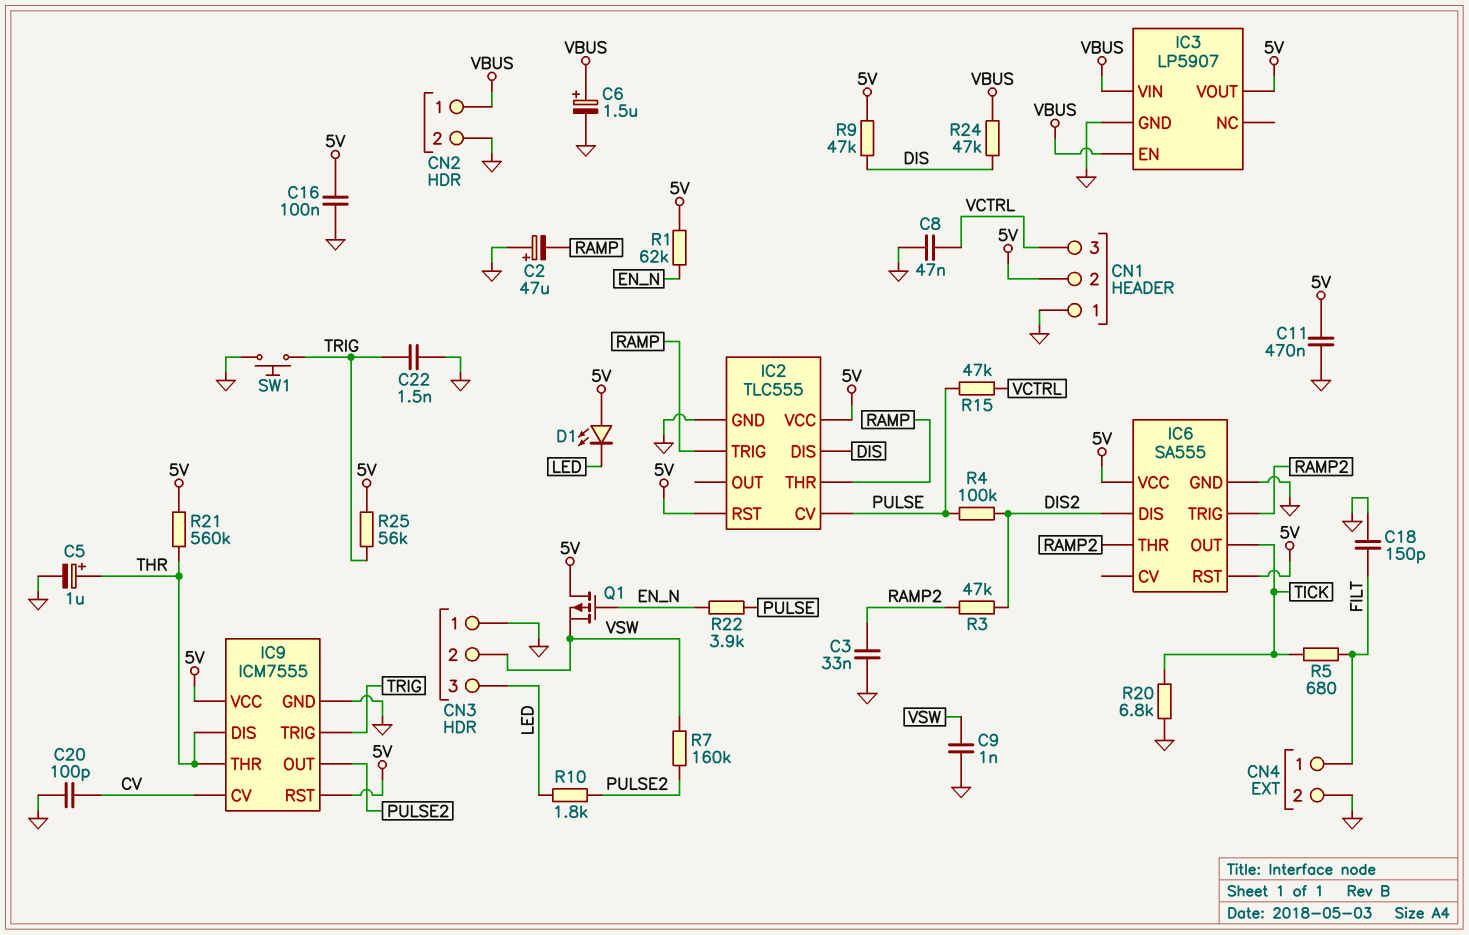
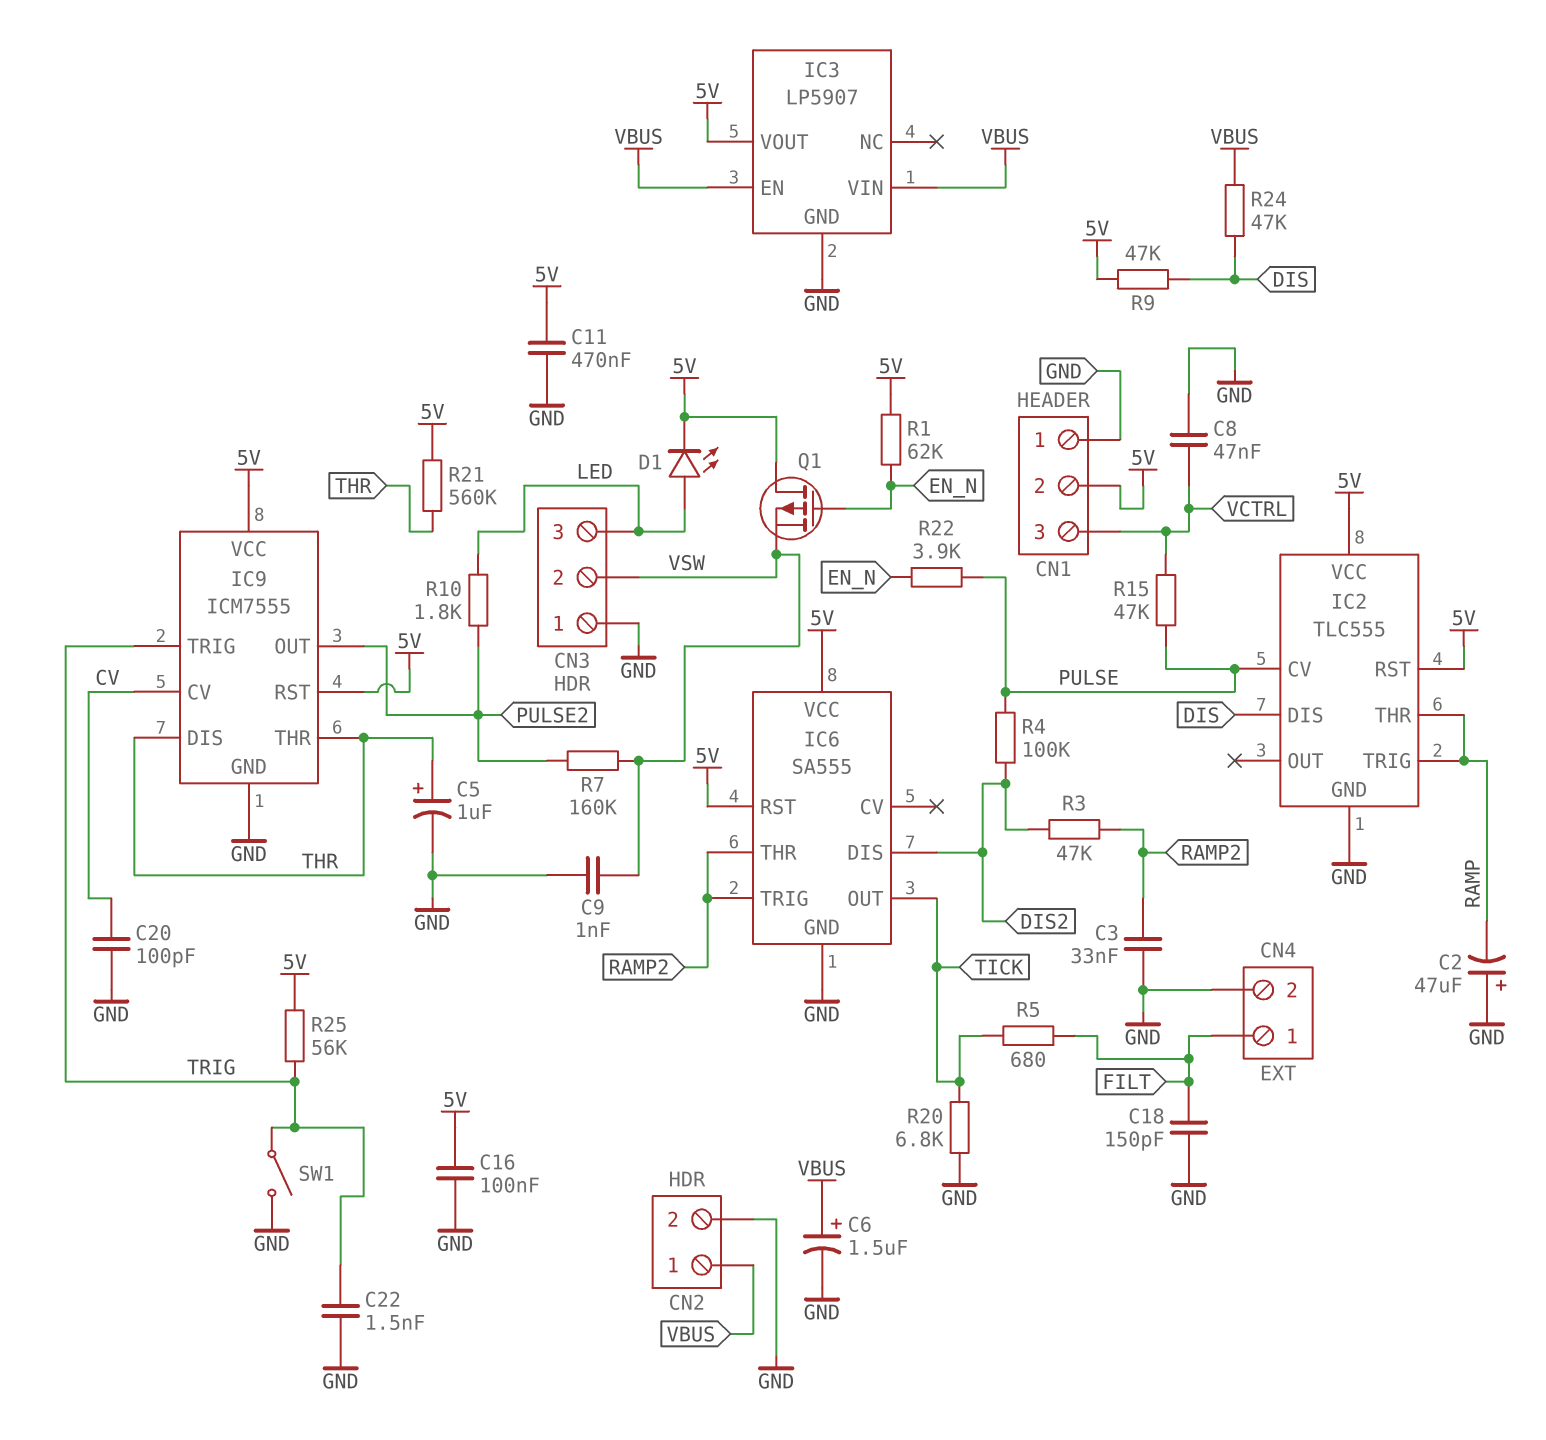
D1: LED (A 5V, K LED) -> LED (A LED, K 5V)
SW1: button (GND, TRIG) -> switch (GND, TRIG)

